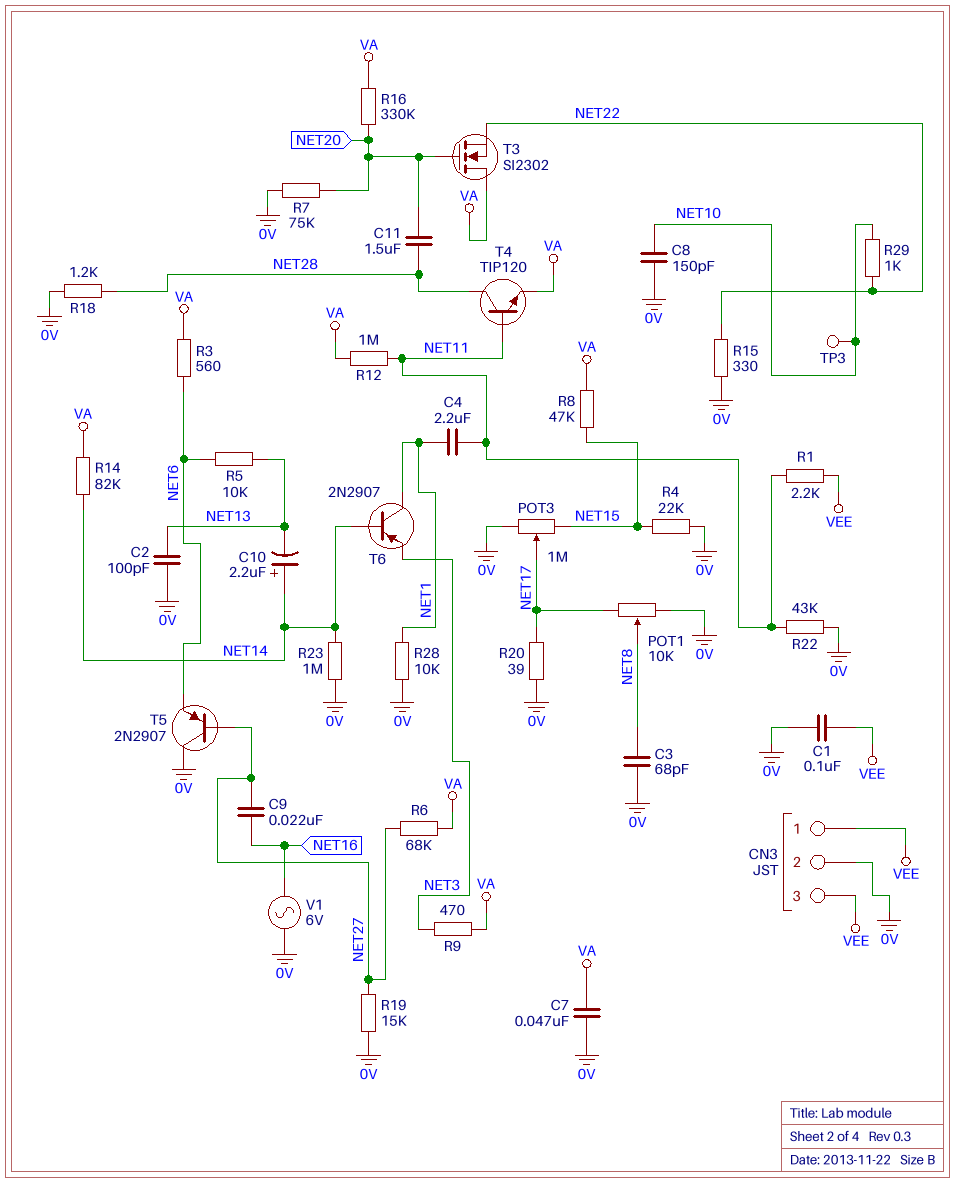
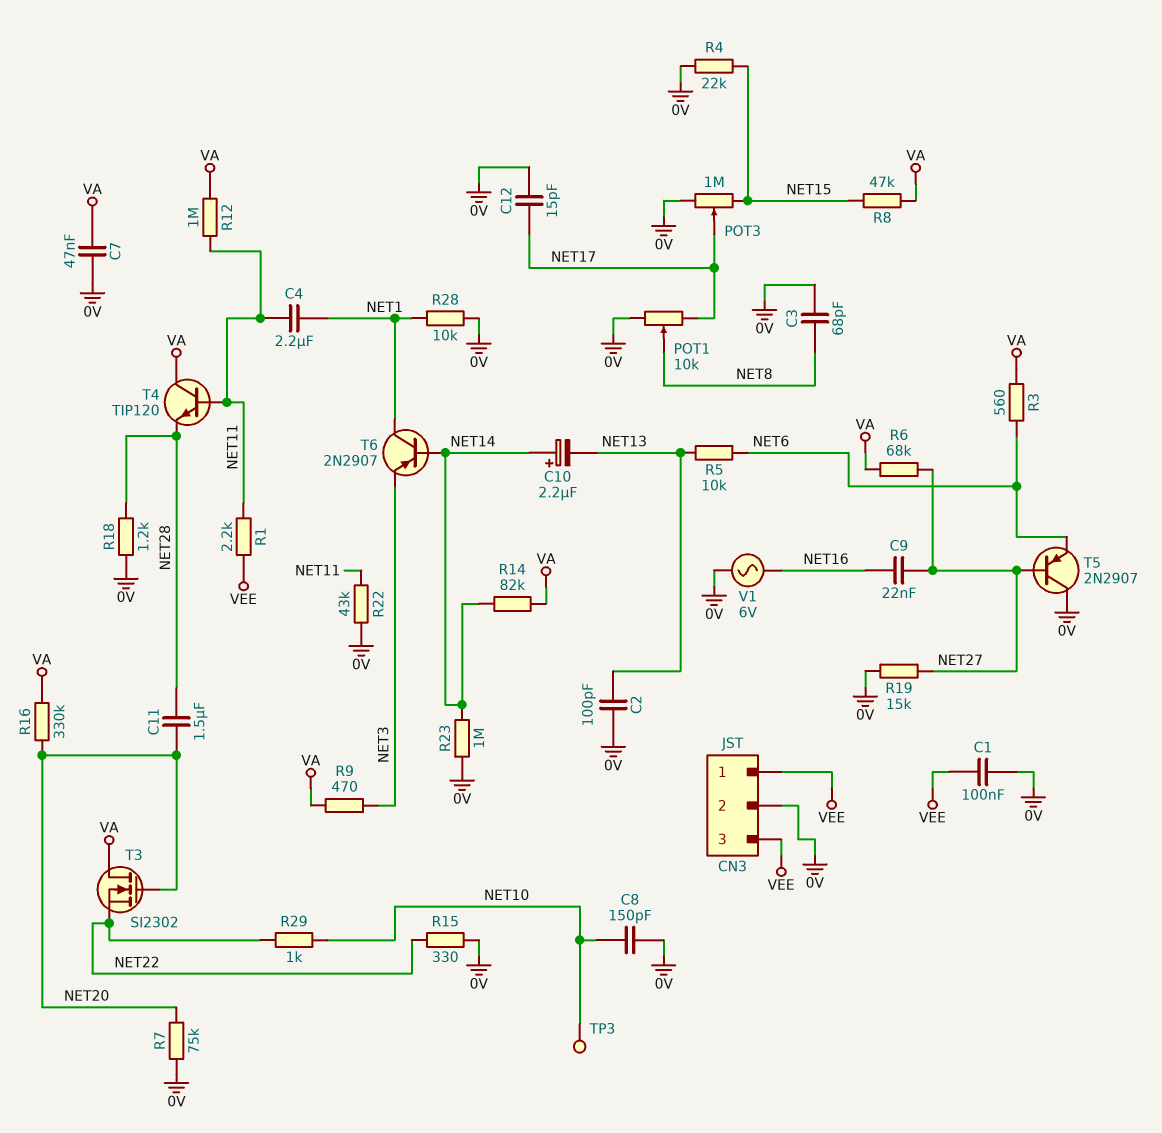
C12: none -> 15pF (0V, NET17)
R20: 39 (0V, NET17) -> none
T4: NPN TIP120 (B NET11, C NET28, E VA) -> NPN TIP120 (B NET11, C VA, E NET28)

